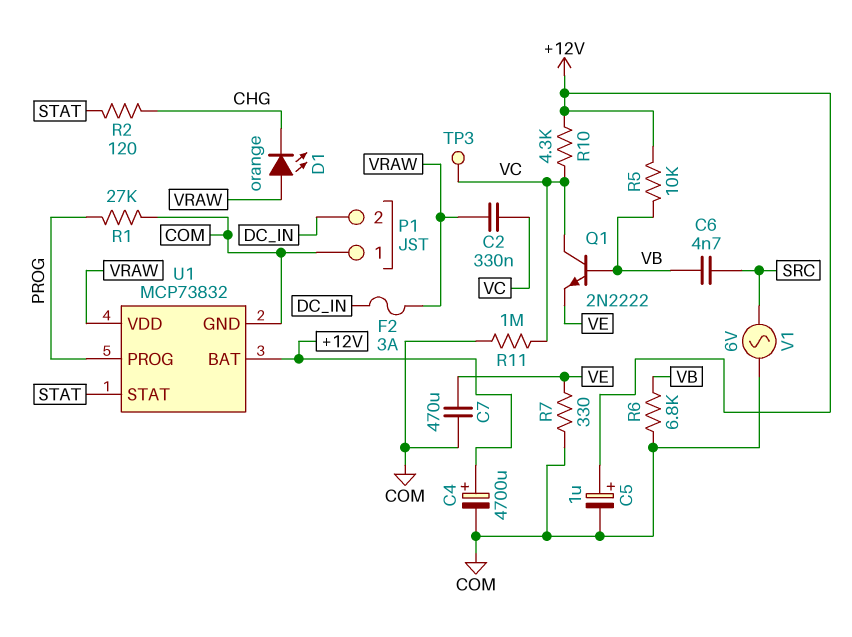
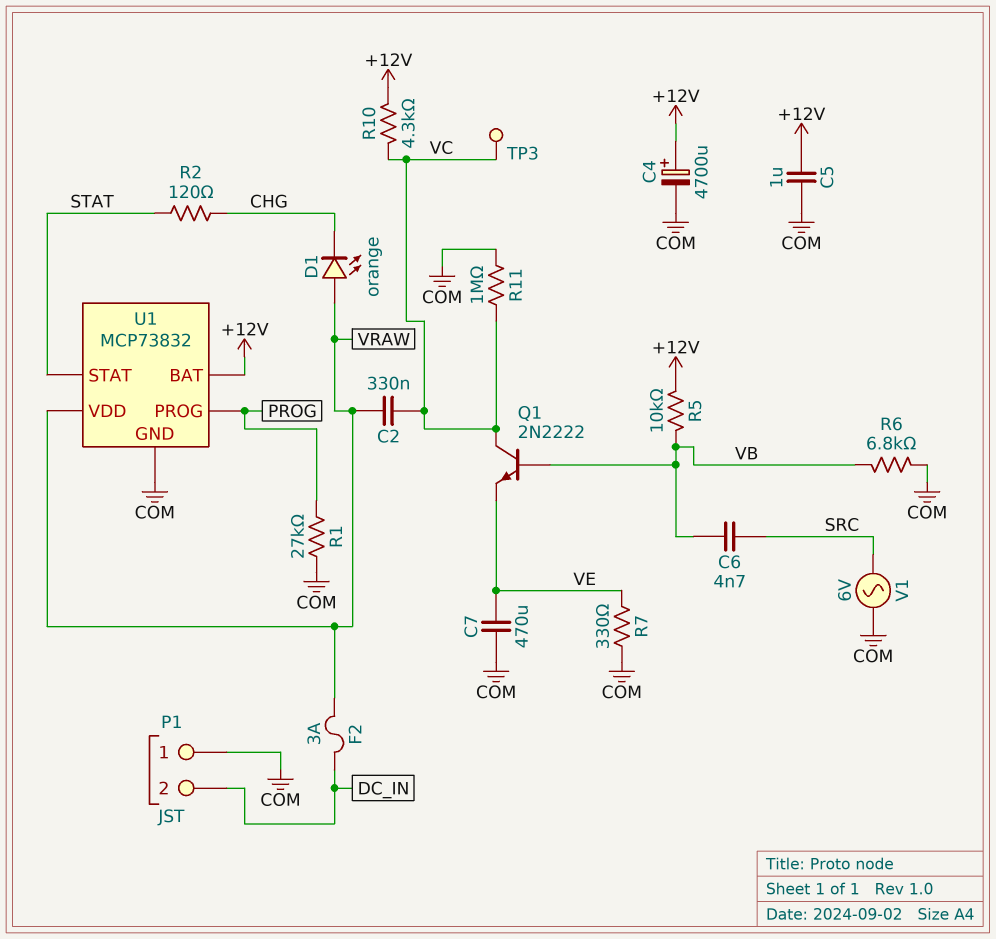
C5: 1uF (plus +12V, minus COM) -> 1uF (+12V, COM)

